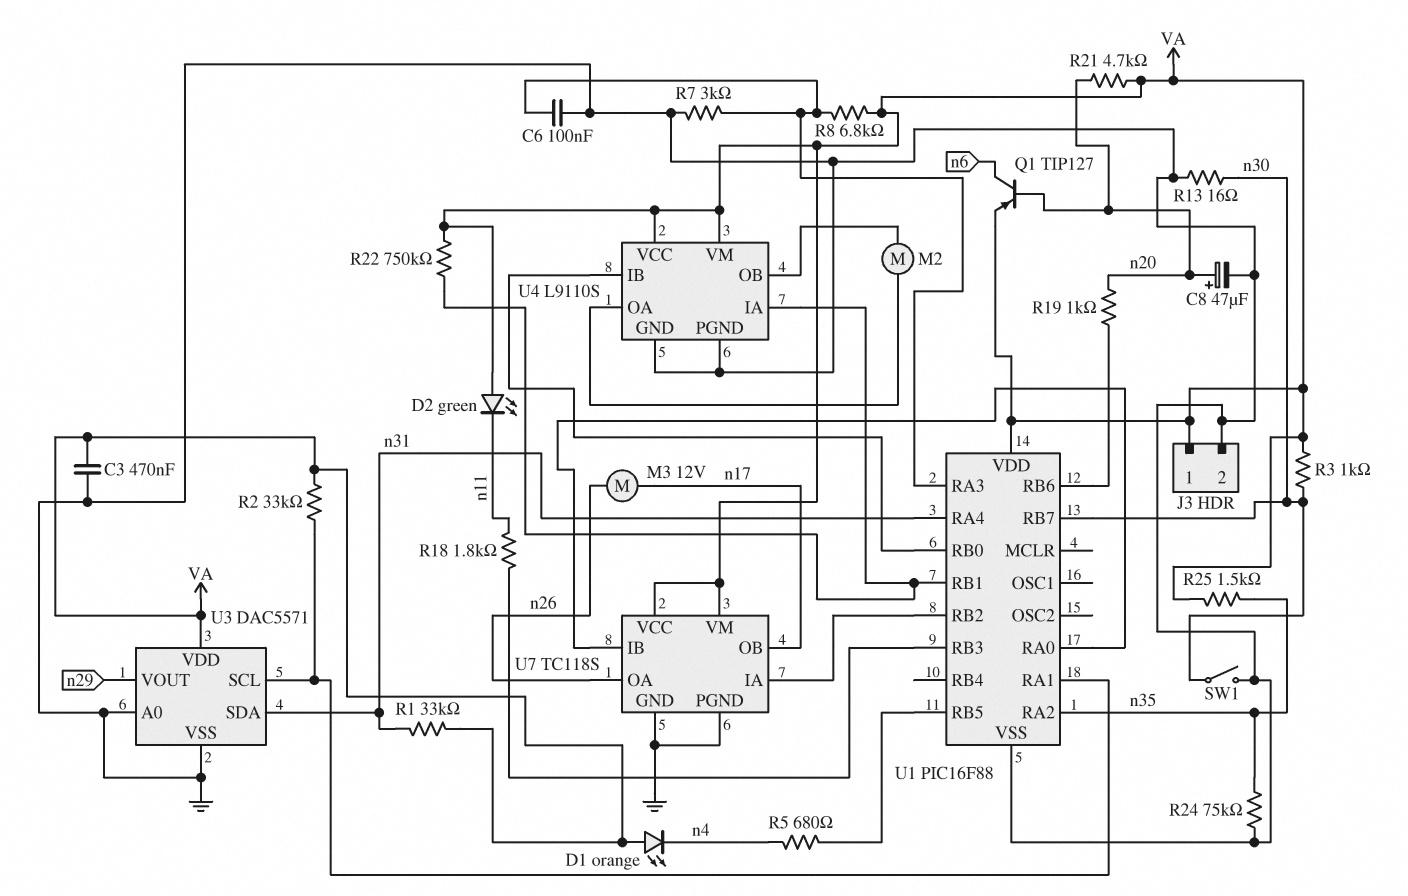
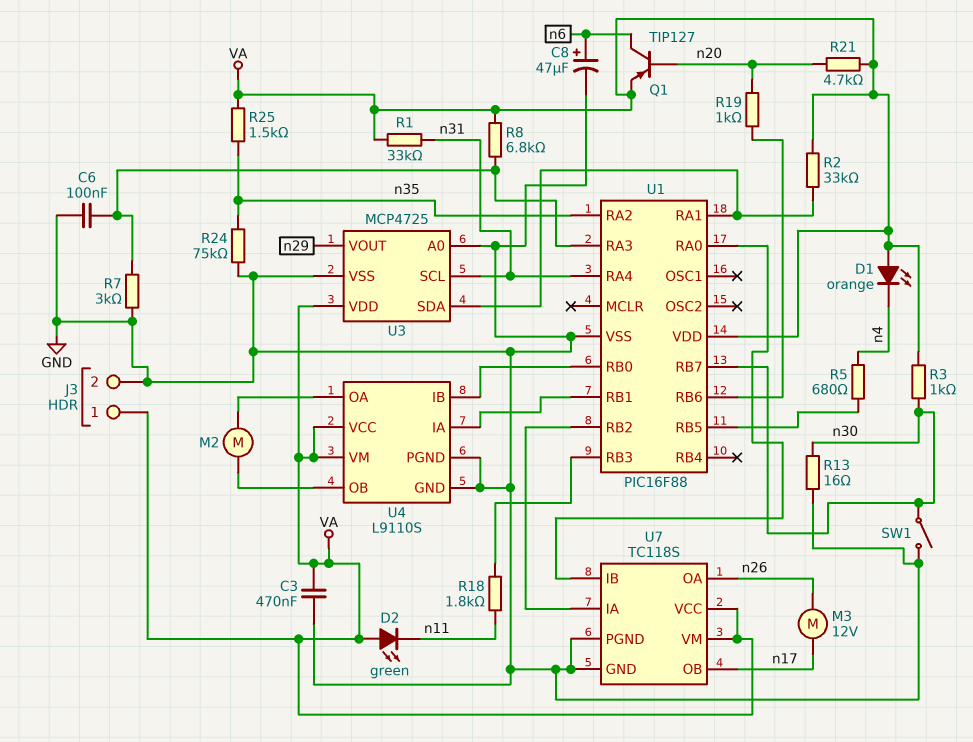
C8: 47uF (plus n20, minus GND) -> 47uF (plus n6, minus GND)
R22: 750k (U1/RB1, VA) -> none
U3: DAC5571 -> MCP4725
U3 pin SCL: U1/RA1 -> n31
U3 pin SDA: n31 -> U1/RA1

